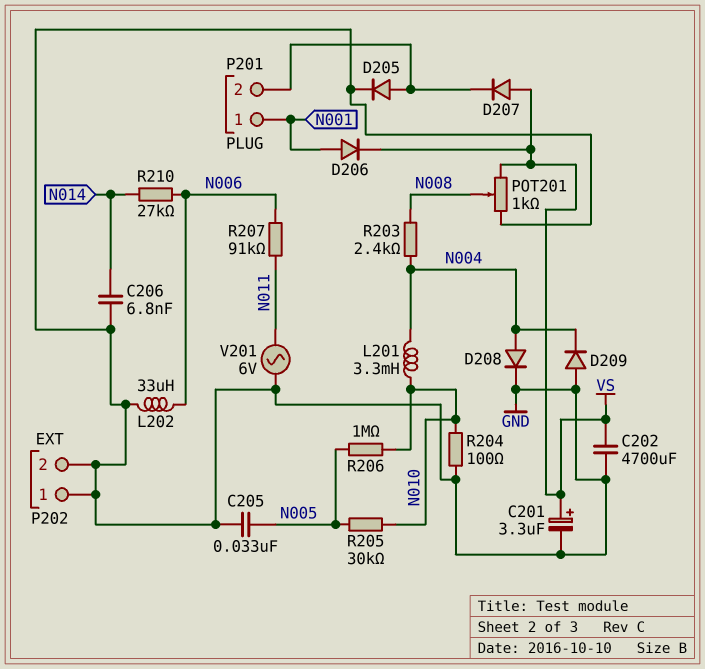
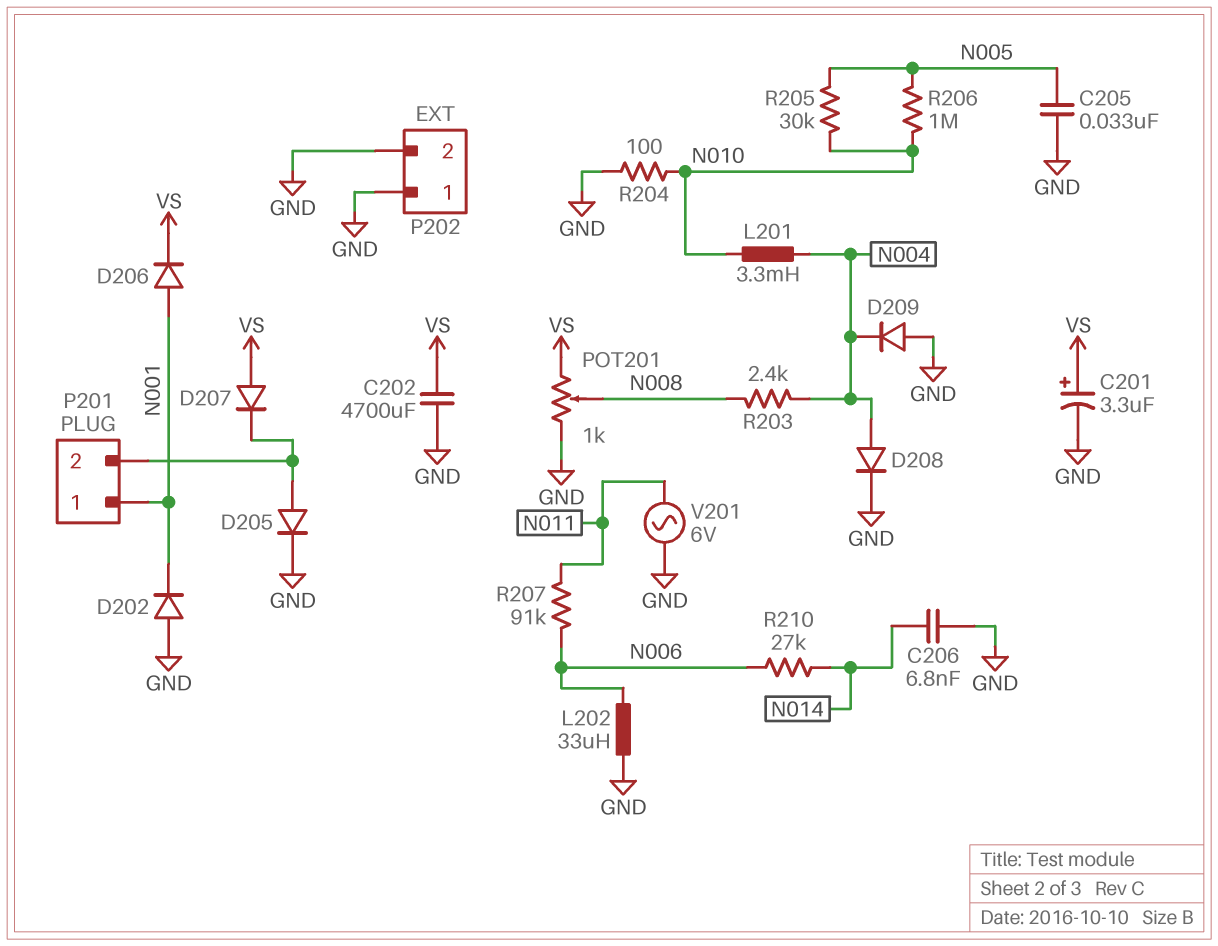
D202: none -> diode (A GND, K N001)

